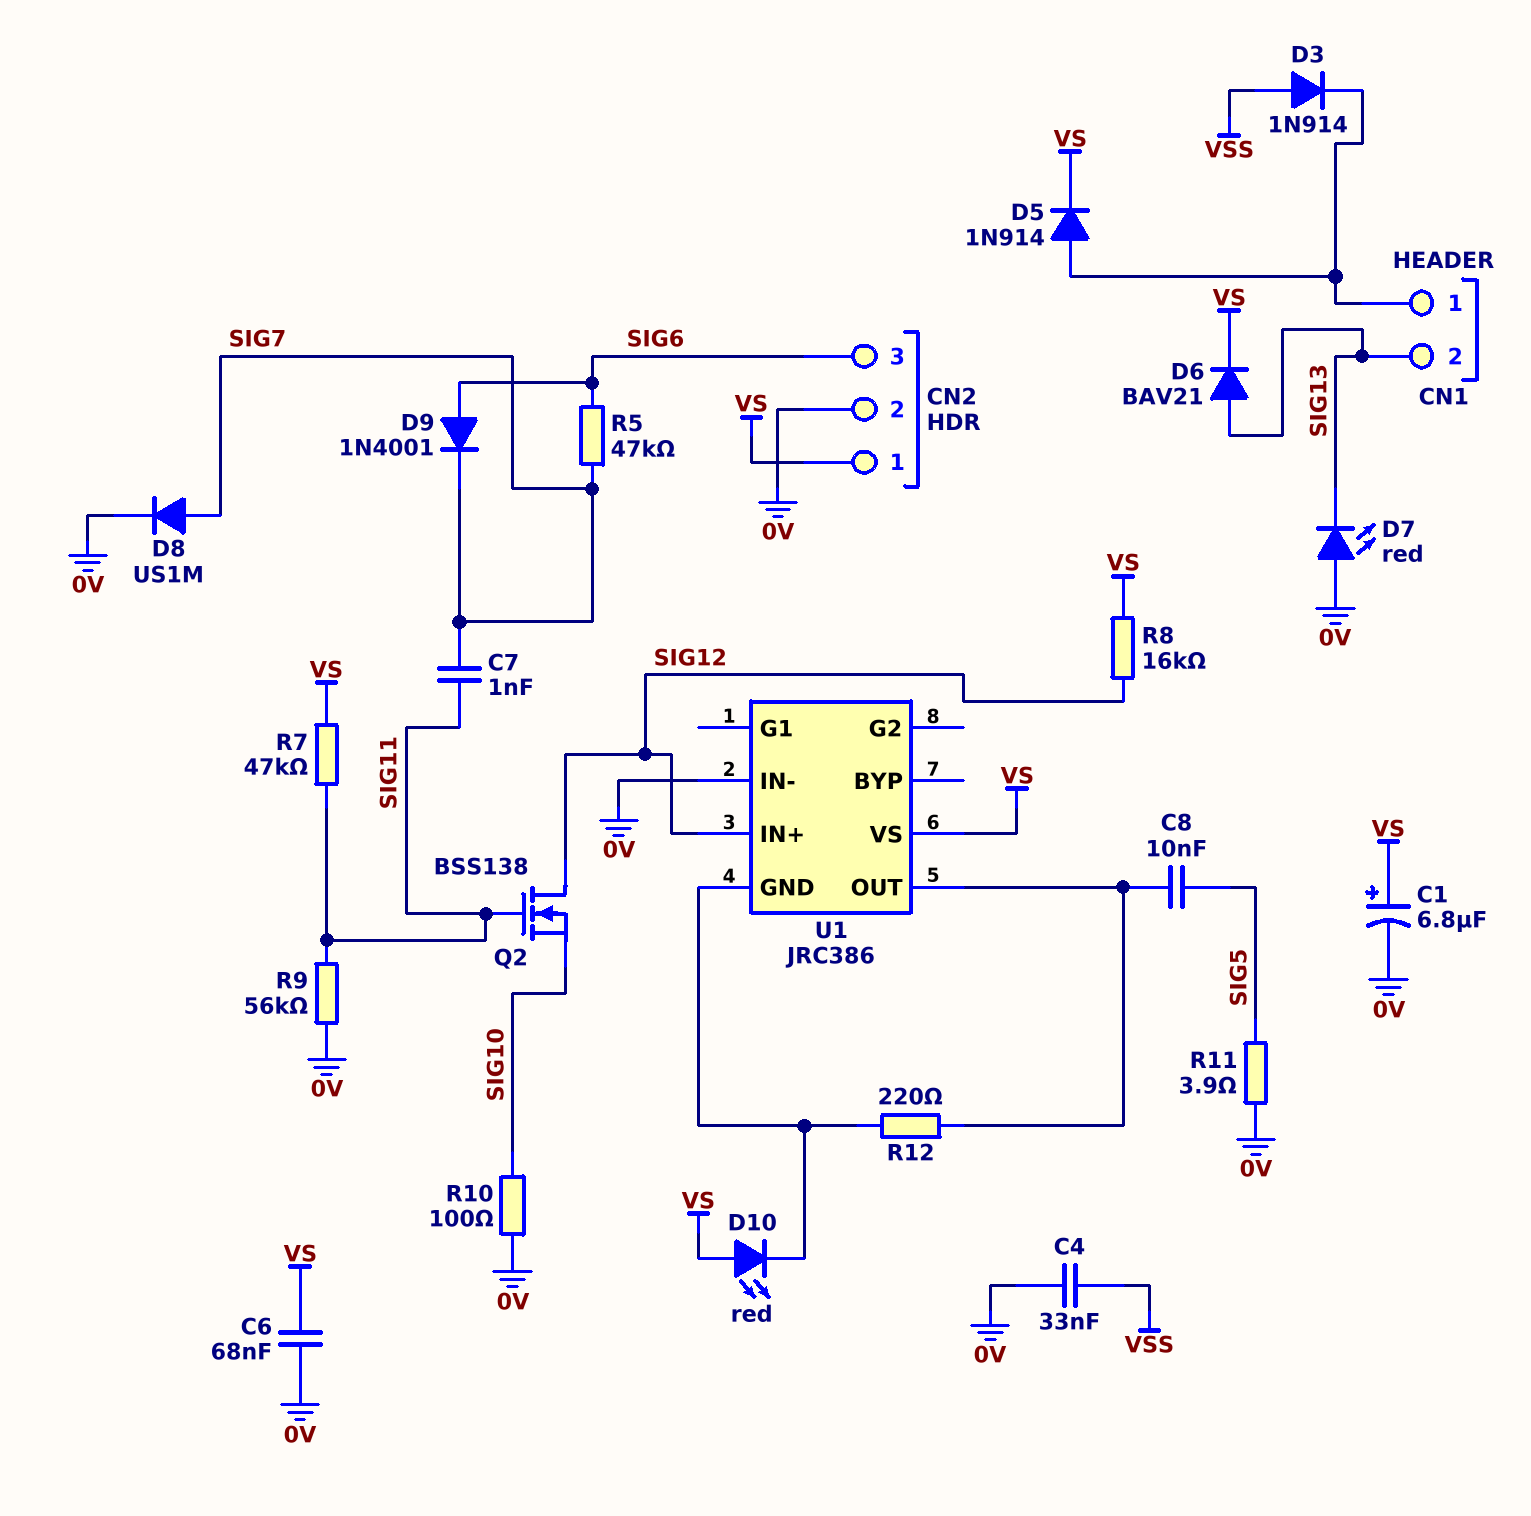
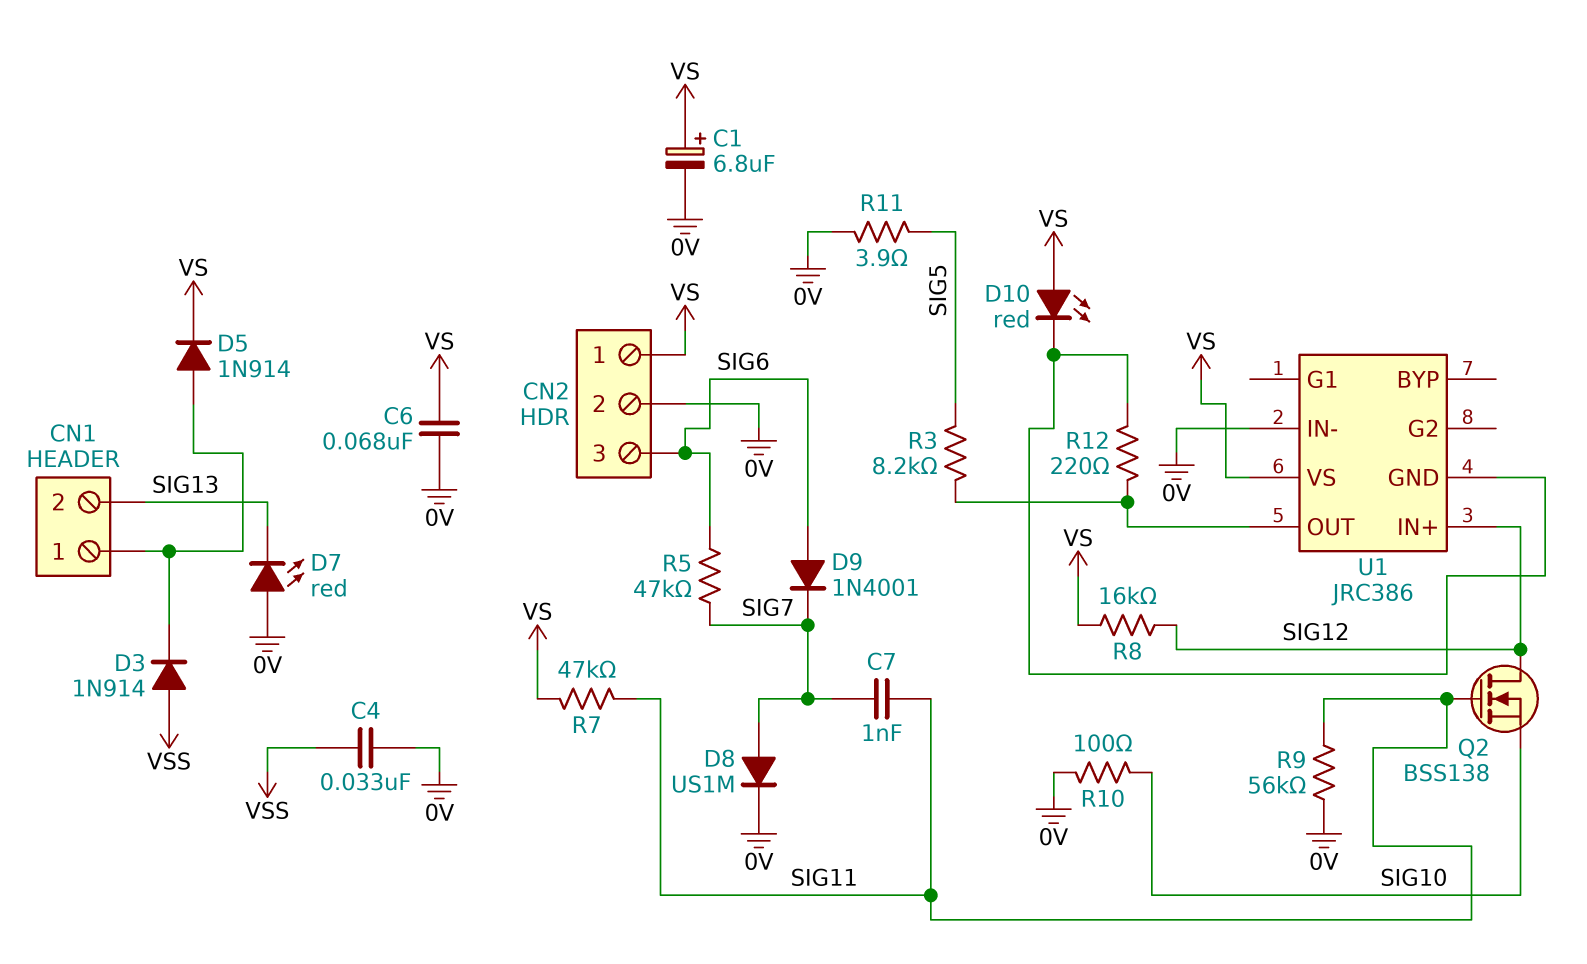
C8: 10nF (SIG5, U1/OUT) -> none
D6: diode BAV21 (A SIG13, K VS) -> none
R3: none -> 8.2k (SIG5, U1/OUT)

